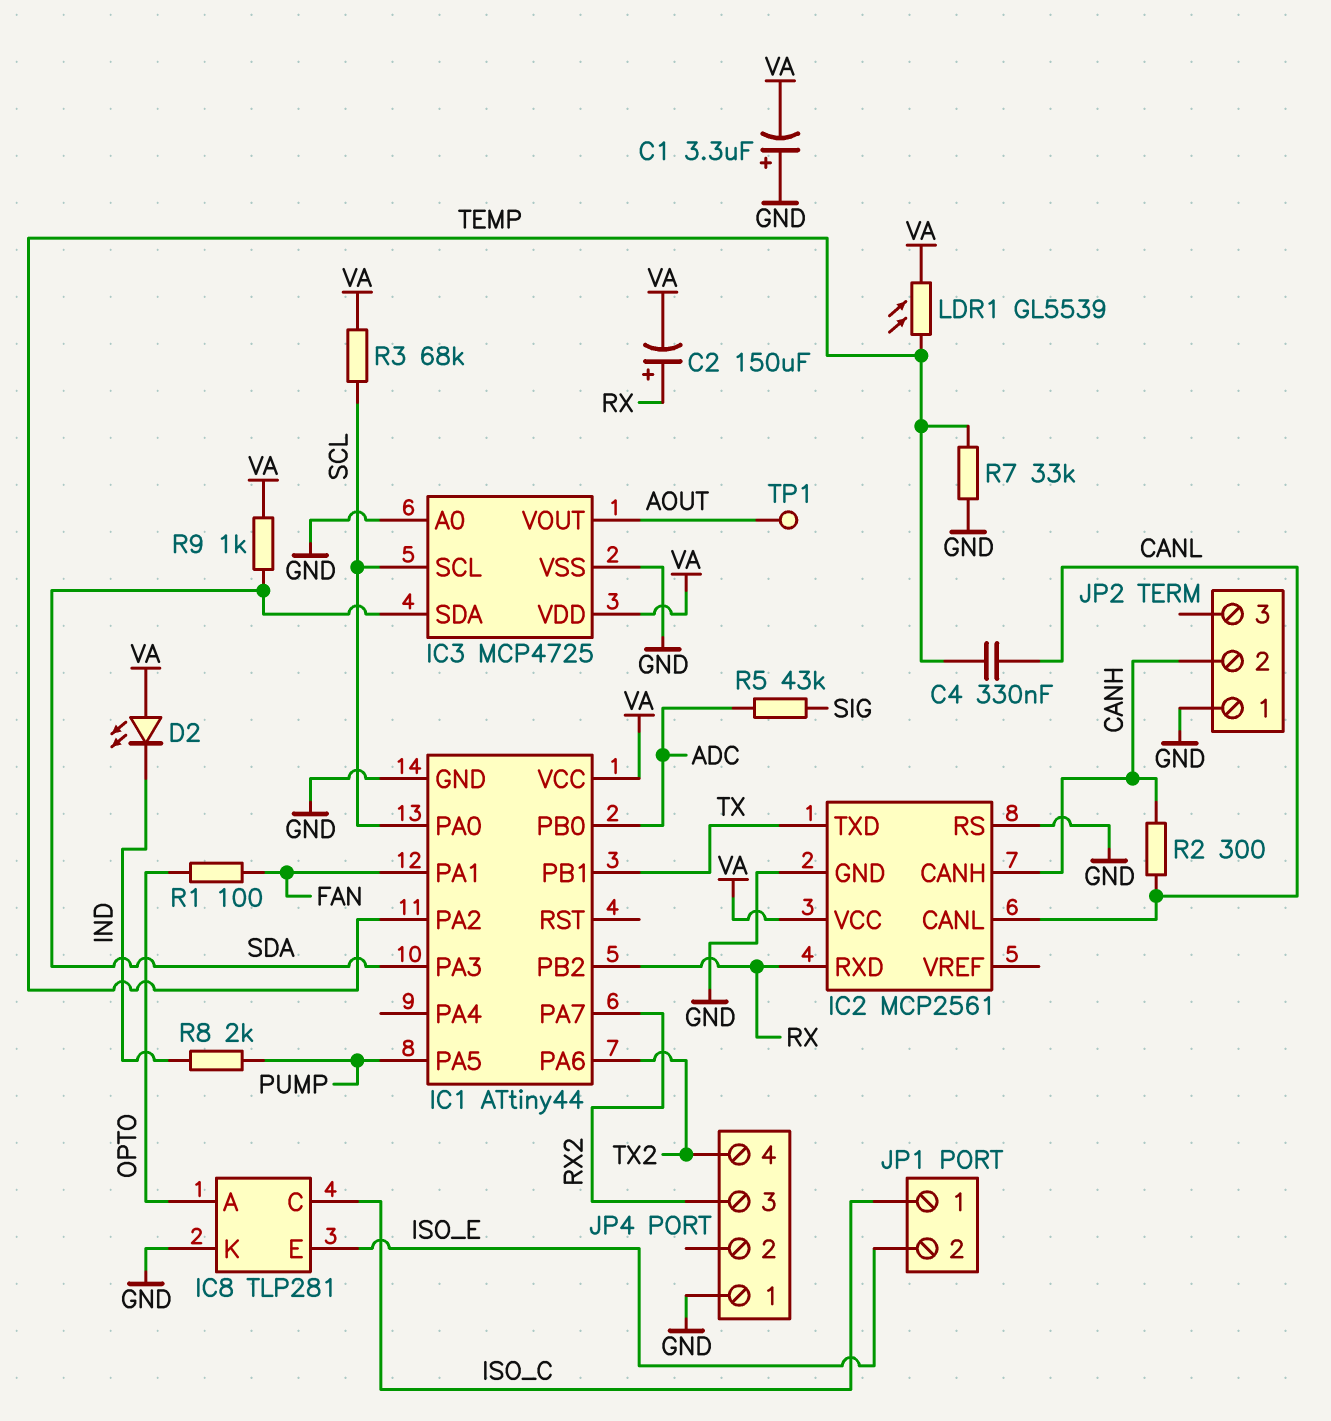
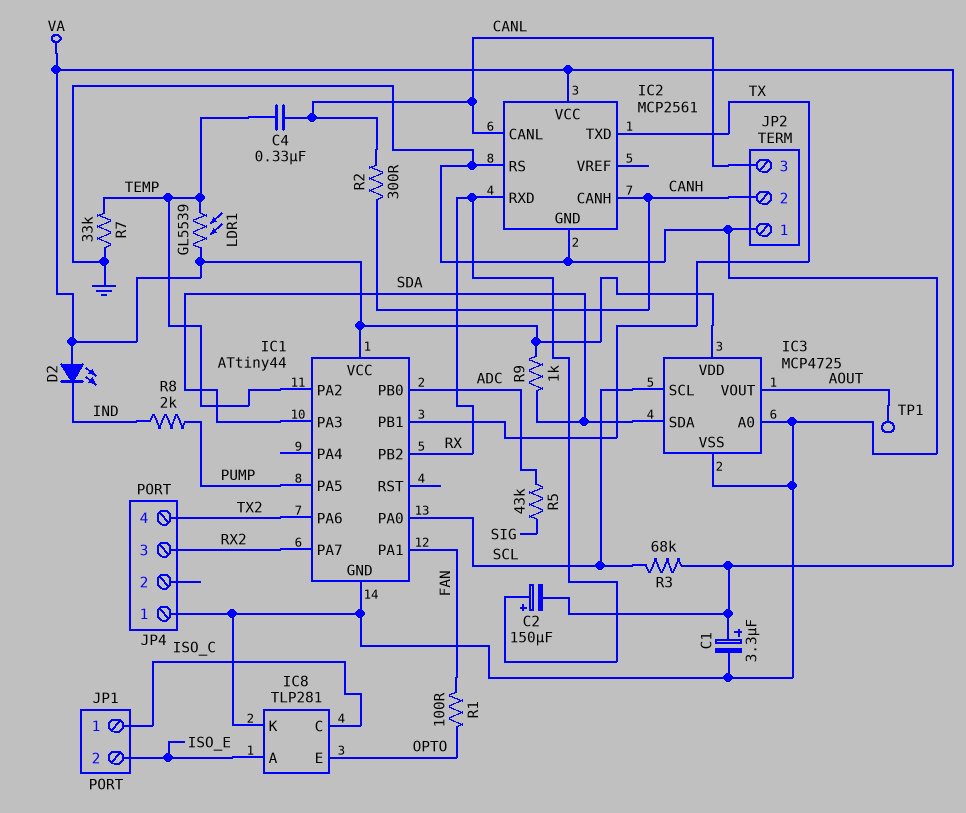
C1: 3.3uF (plus GND, minus VA) -> 3.3uF (plus VA, minus GND)
IC8 pin A: OPTO -> ISO_E
IC8 pin E: ISO_E -> OPTO
JP2 pin 3: none -> CANL

